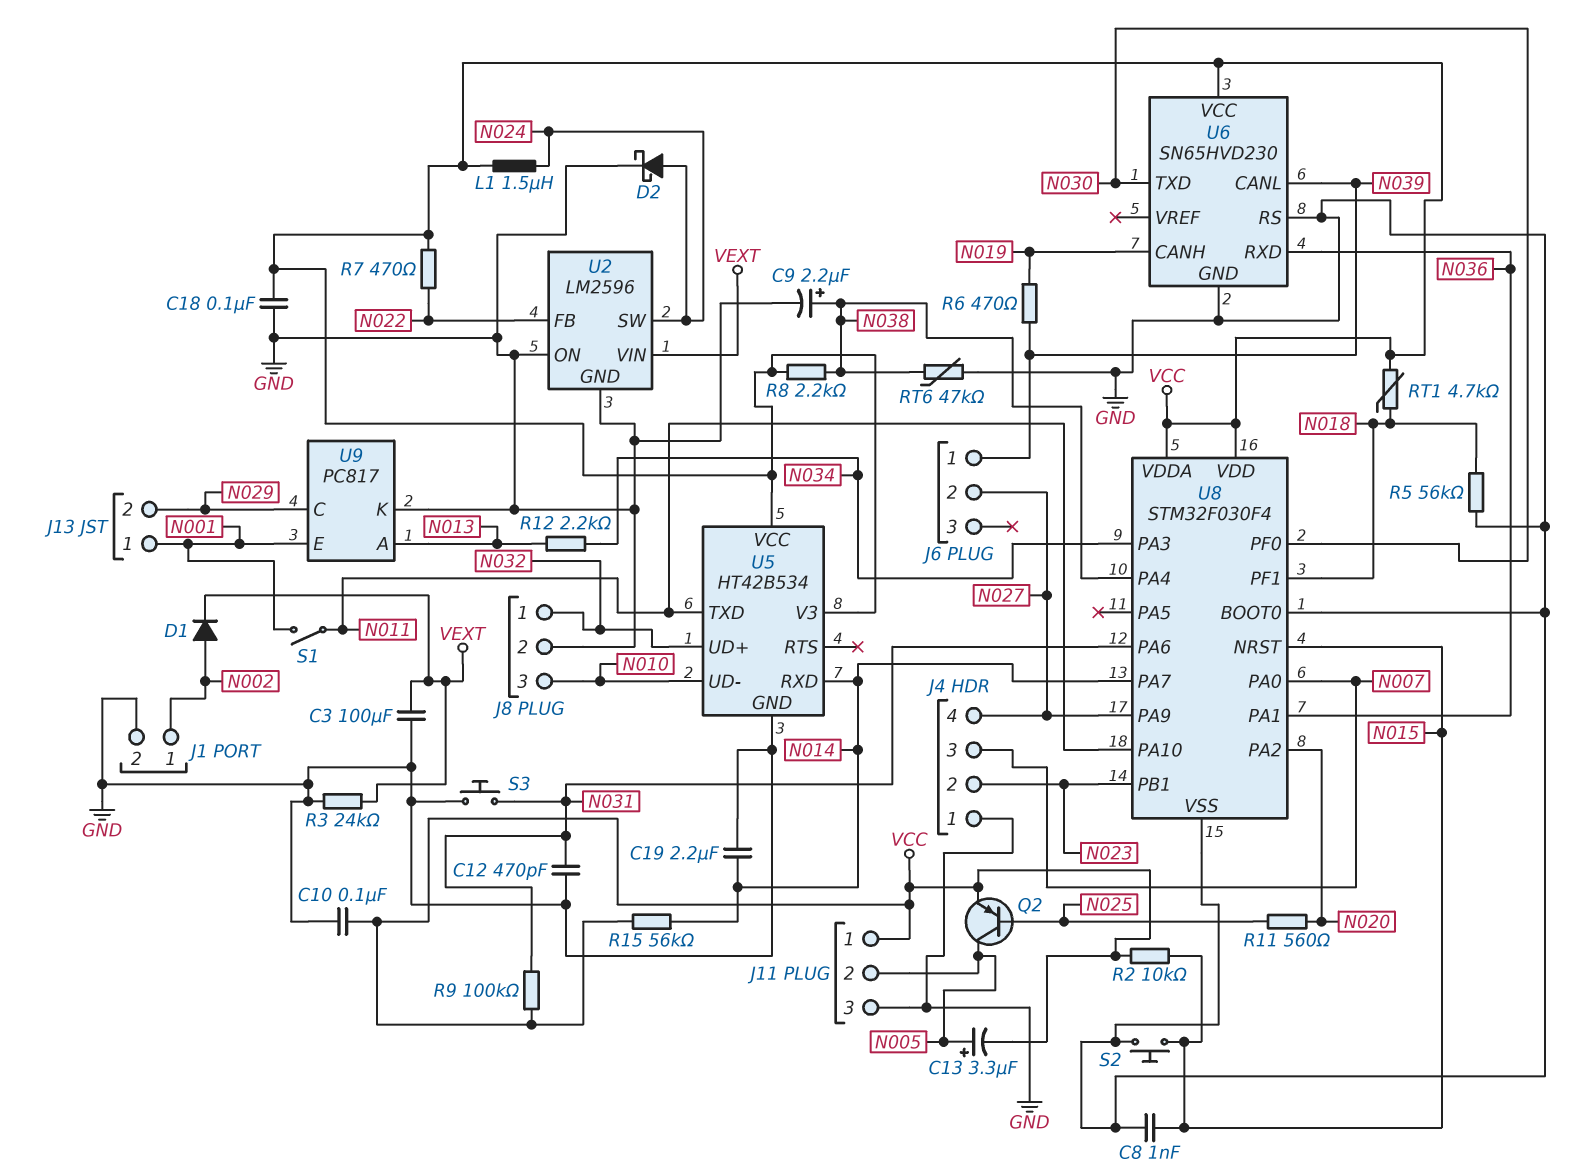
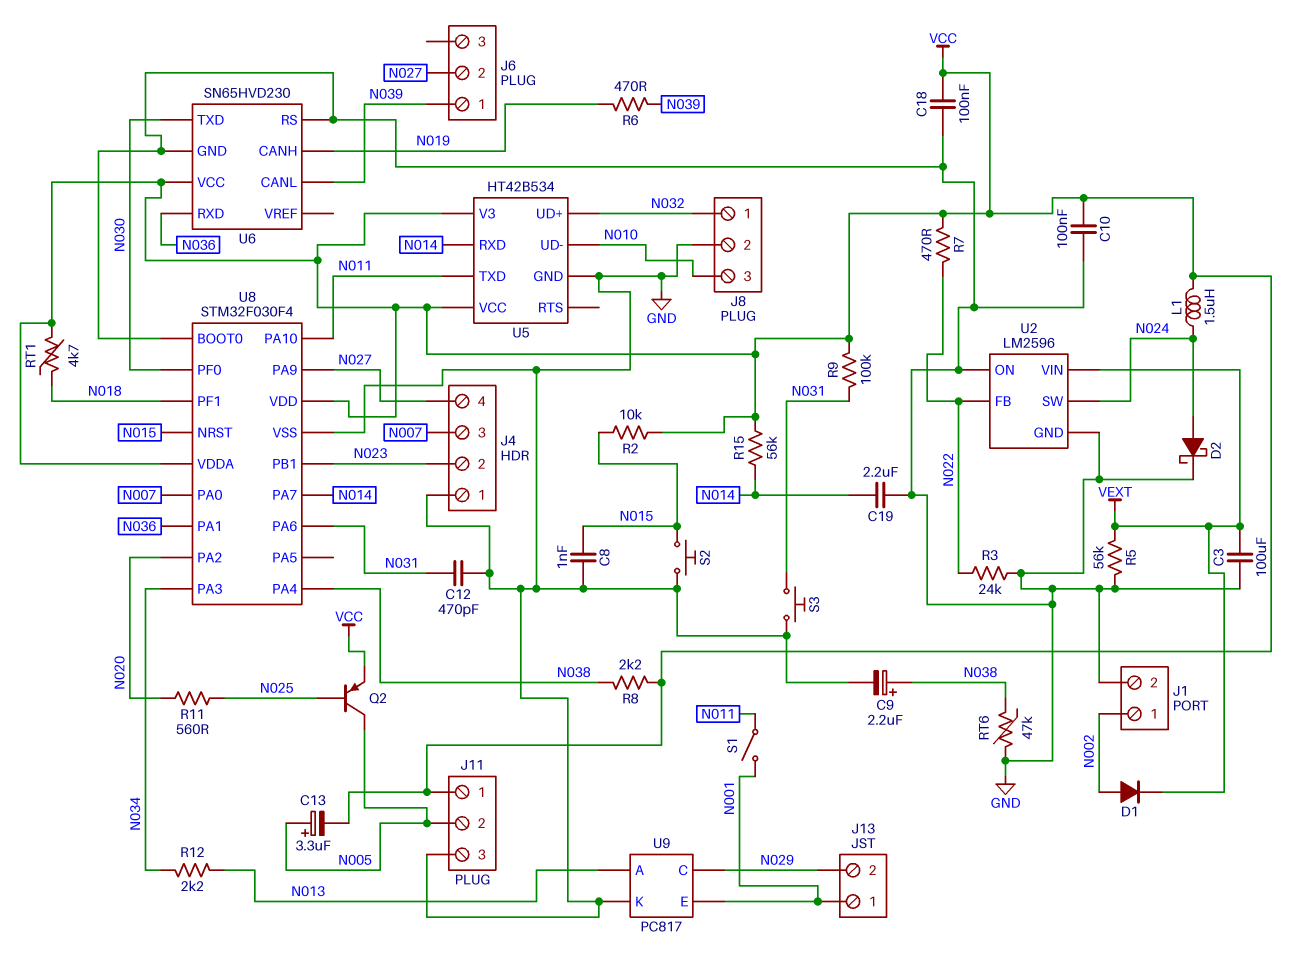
R3: 24k (GND, VEXT) -> 24k (GND, N022)
R5: 56k (GND, N018) -> 56k (GND, VEXT)

